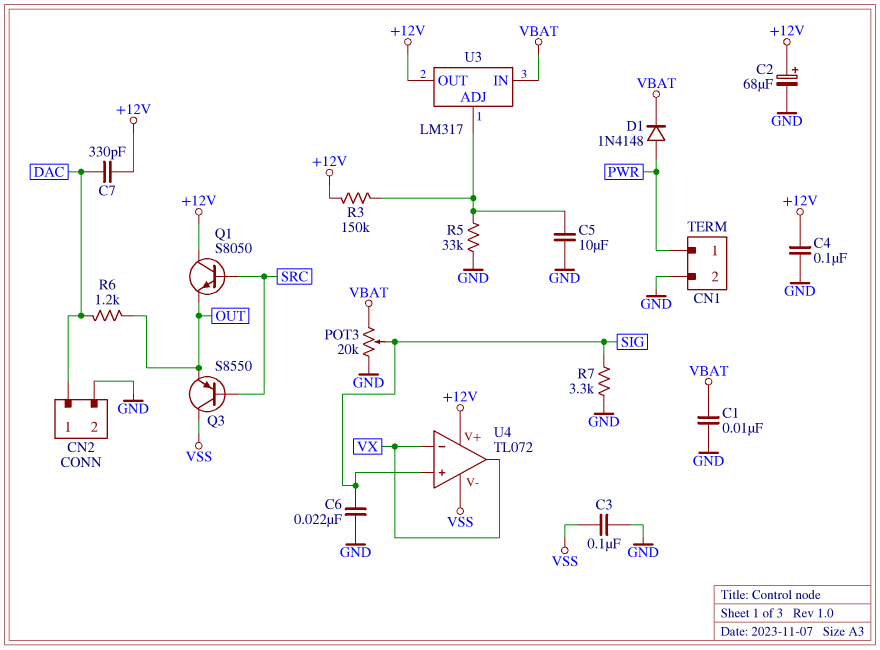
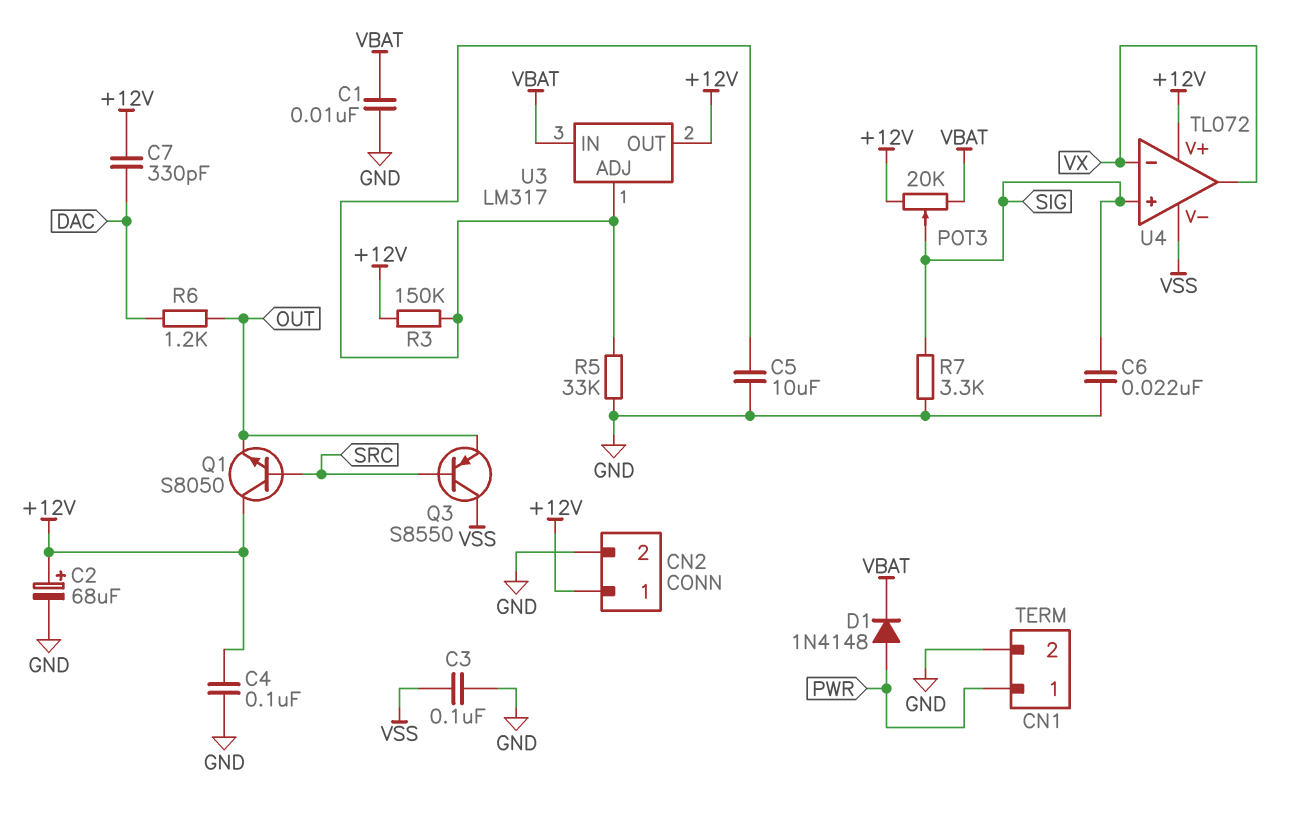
CN2 pin 1: DAC -> +12V
POT3: 20k (GND, VBAT, wiper SIG) -> 20k (+12V, VBAT, wiper SIG)

